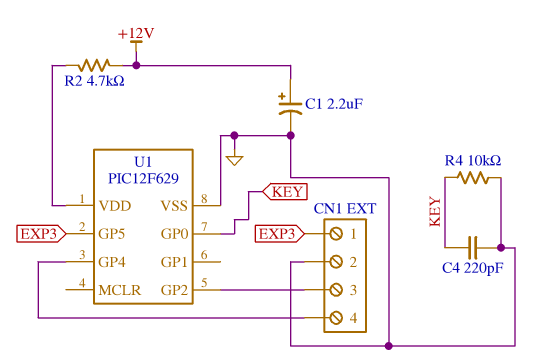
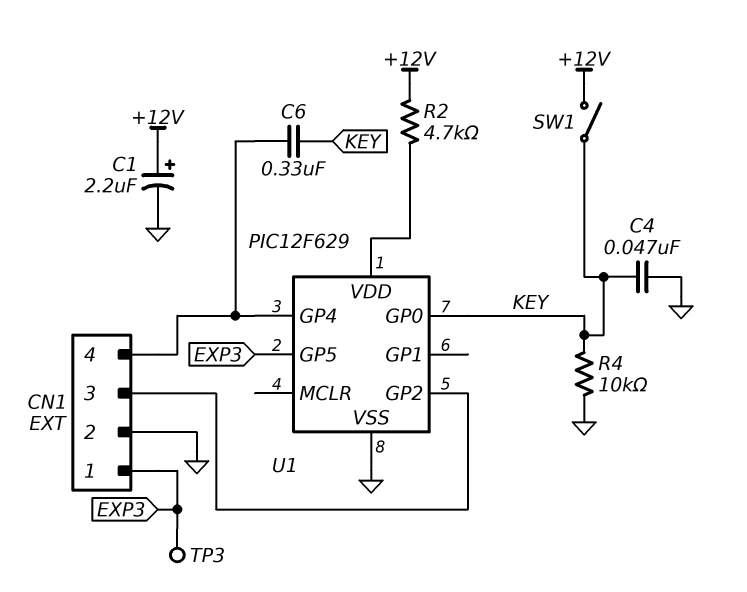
C4: 220pF (GND, KEY) -> 47nF (GND, KEY)
C6: none -> 330nF (CN1/4, KEY)
SW1: none -> switch (+12V, KEY)
TP3: none -> test point (EXP3)

